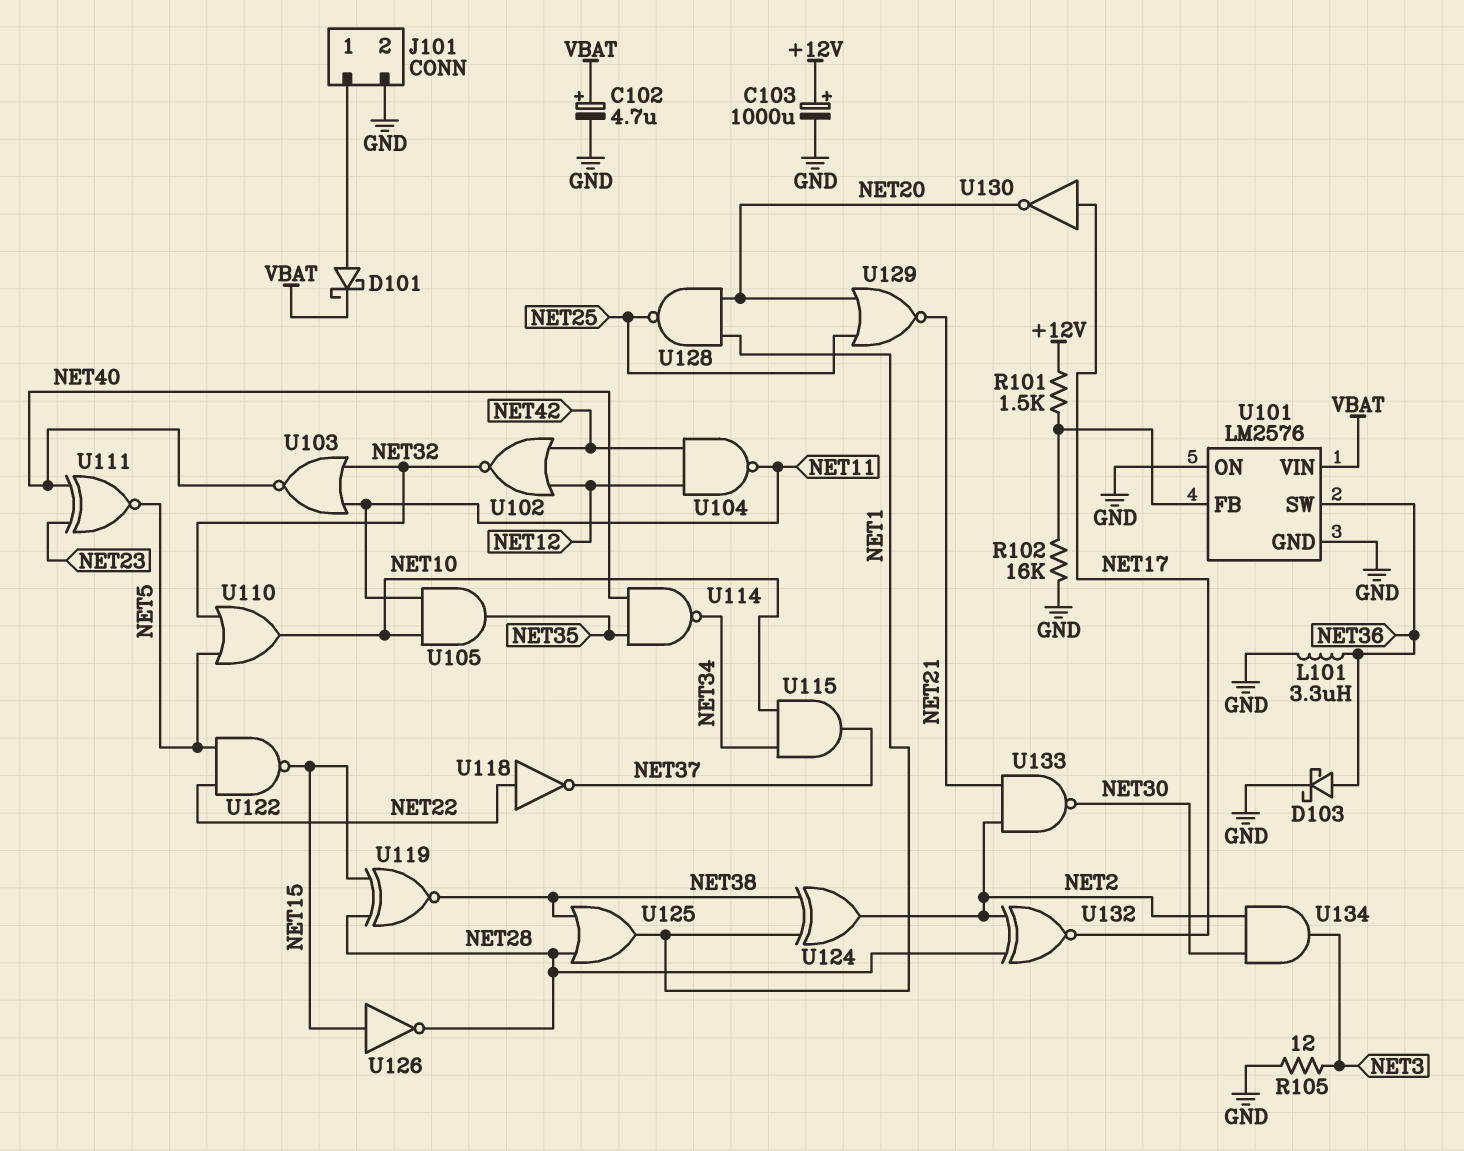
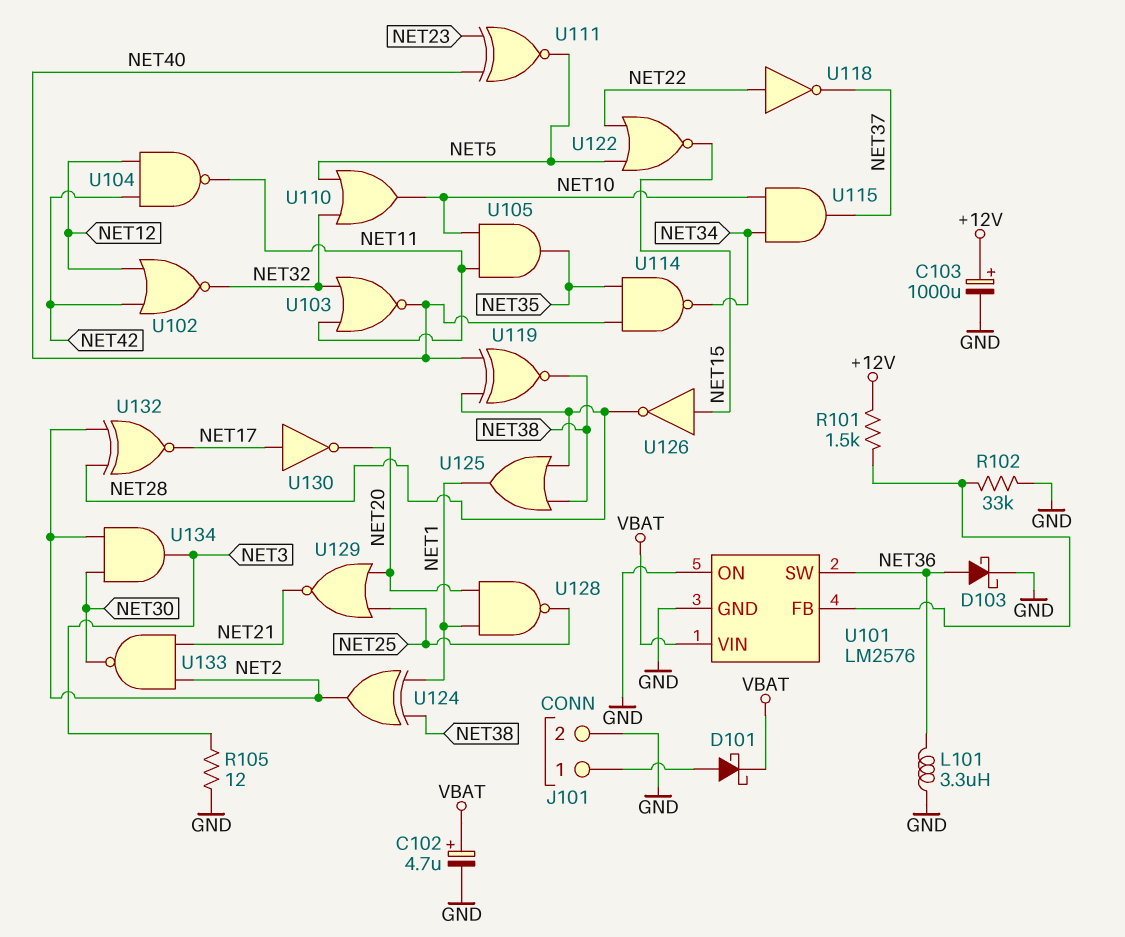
R102: 16k (GND, U101/FB) -> 33k (GND, U101/FB)
U119: XNOR (in NET15, in NET28, out NET38) -> XNOR (in NET28, in NET40, out NET38)
U122: NAND (in NET5, in NET22, out NET15) -> NOR (in NET5, in NET22, out NET15)

